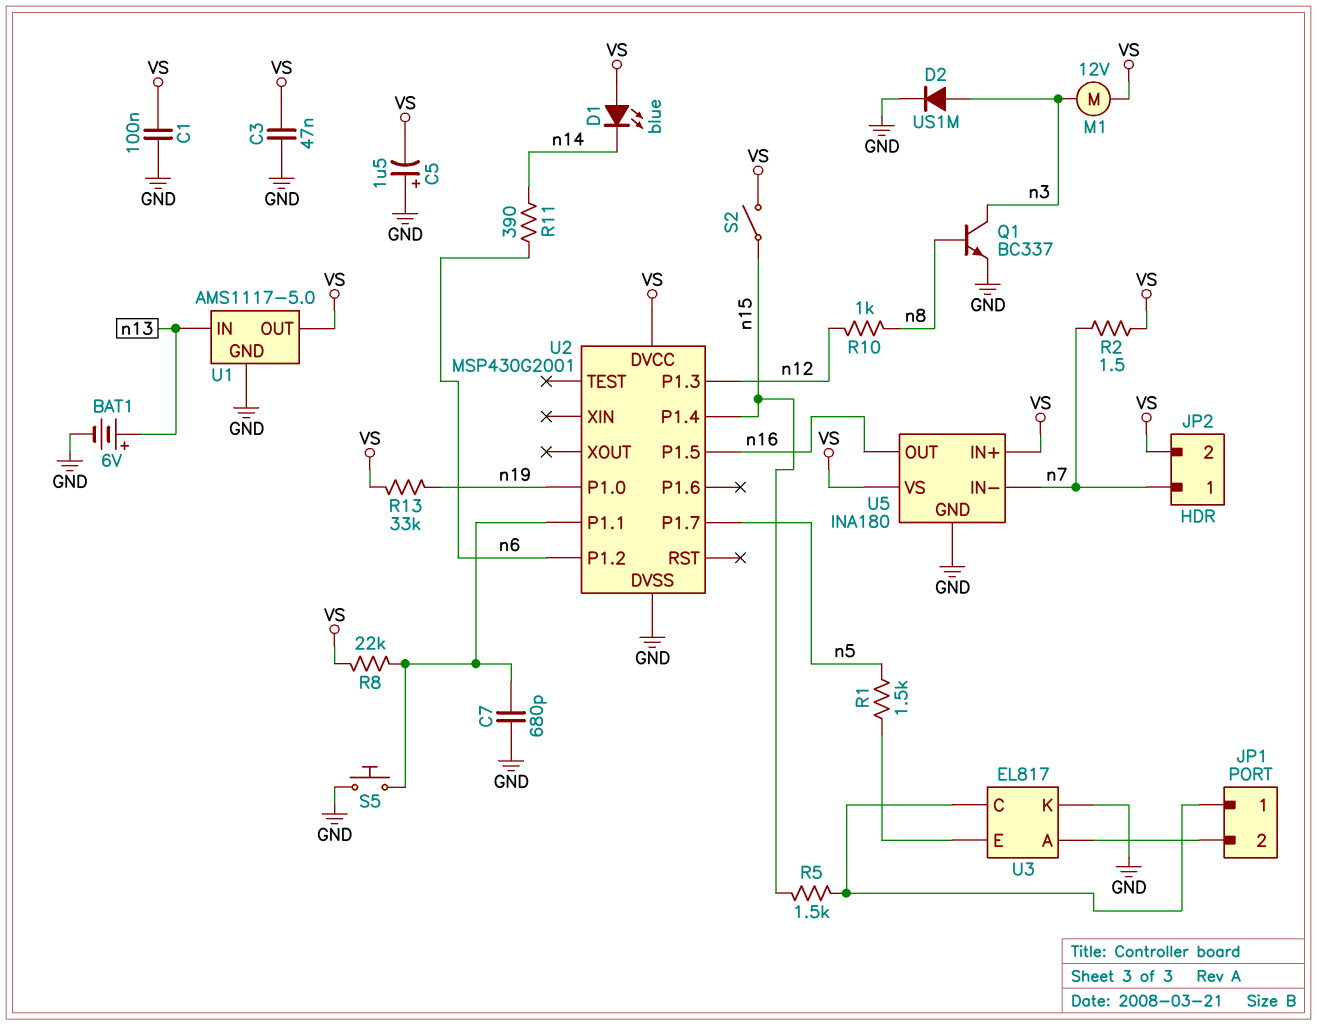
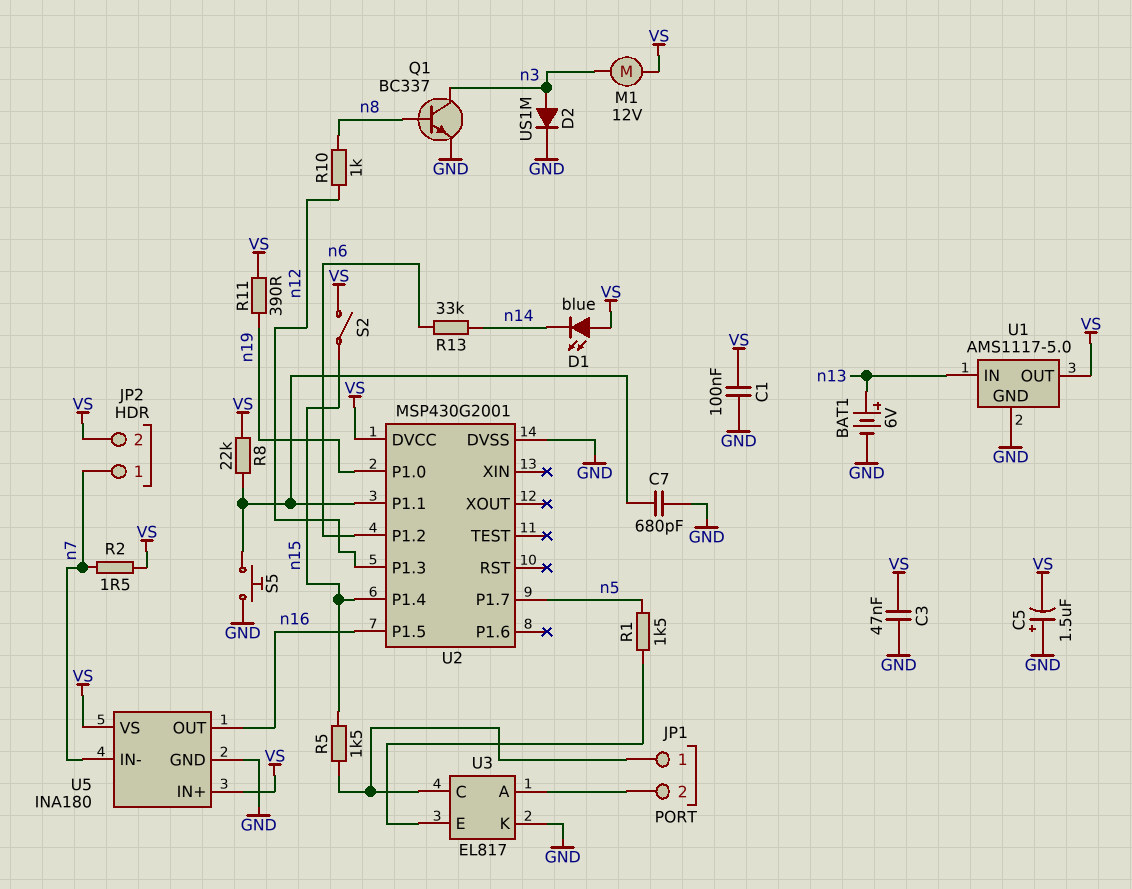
R11: 390 (n6, n14) -> 390 (VS, n19)
R13: 33k (VS, n19) -> 33k (n6, n14)

